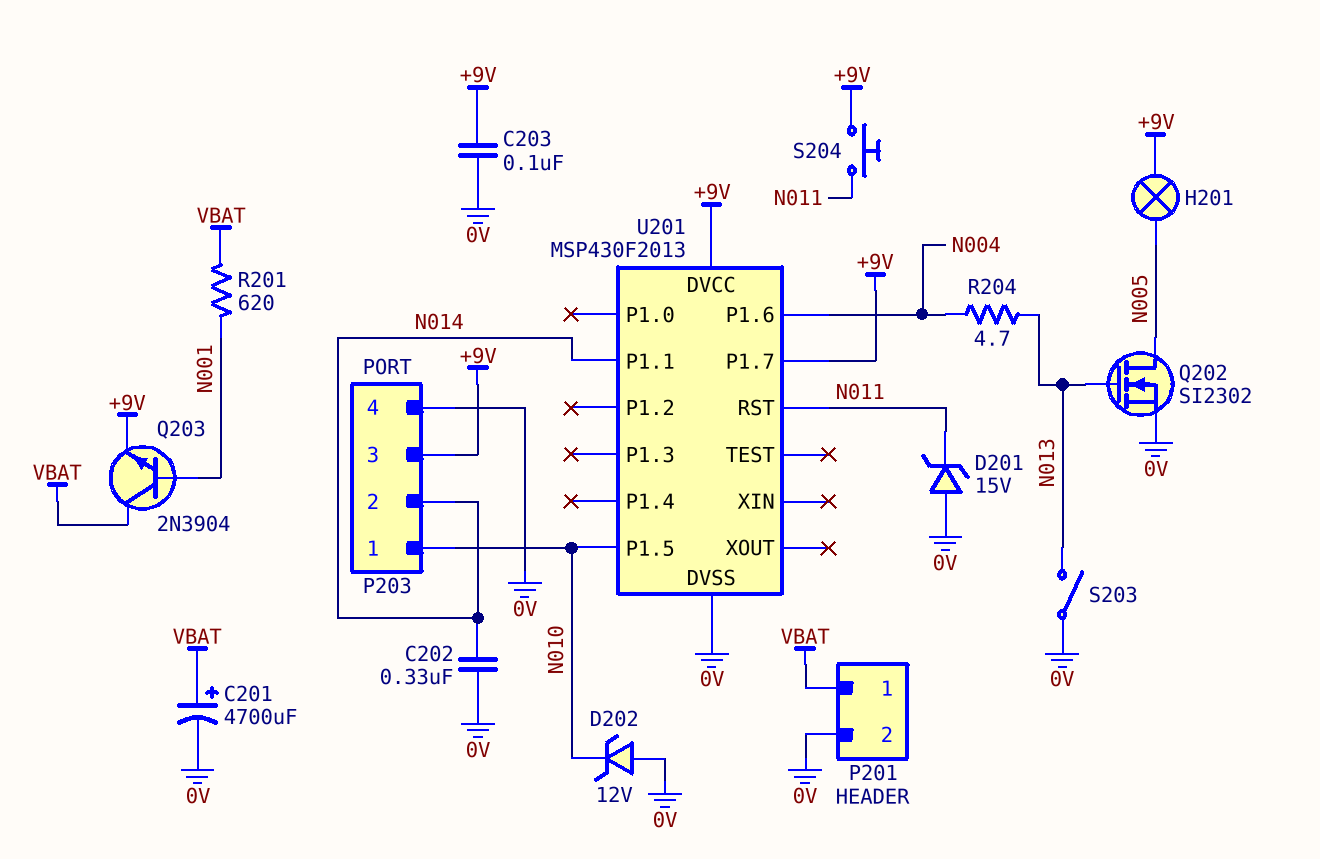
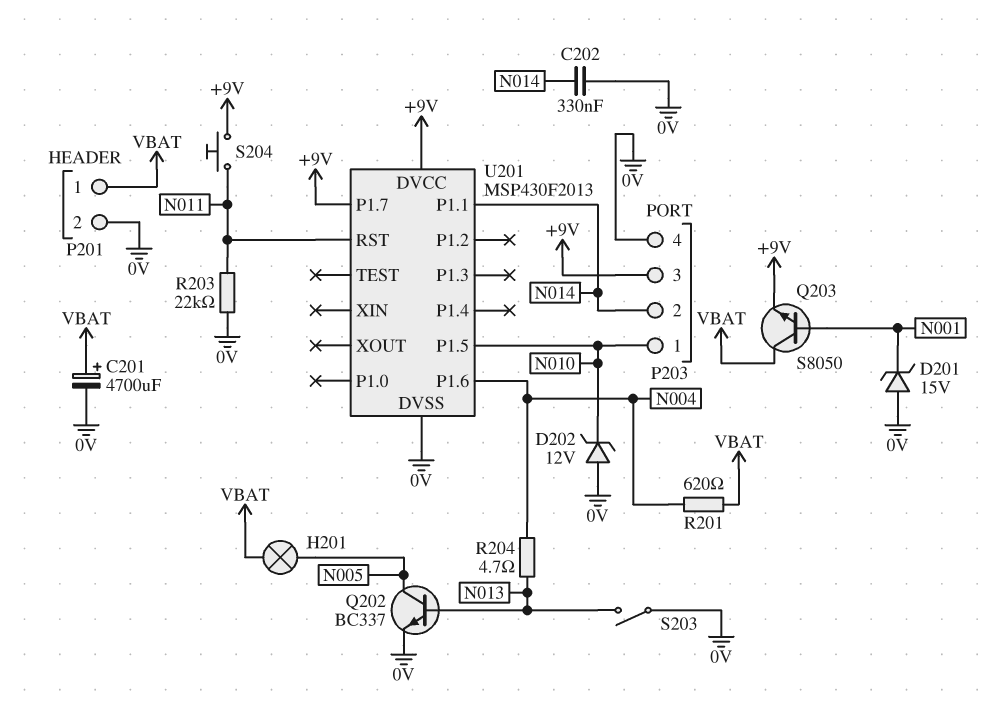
C203: 100nF (+9V, 0V) -> none
D201: zener 15V (A 0V, K N011) -> zener 15V (A 0V, K N001)
H201: lamp (+9V, N005) -> lamp (N005, VBAT)
Q202: NMOS SI2302 (G N013, D N005, S 0V) -> NPN BC337 (B N013, C N005, E 0V)
Q203: NPN 2N3904 (B N001, C VBAT, E +9V) -> NPN S8050 (B N001, C VBAT, E +9V)
R201: 620 (N001, VBAT) -> 620 (N004, VBAT)
R203: none -> 22k (0V, N011)

